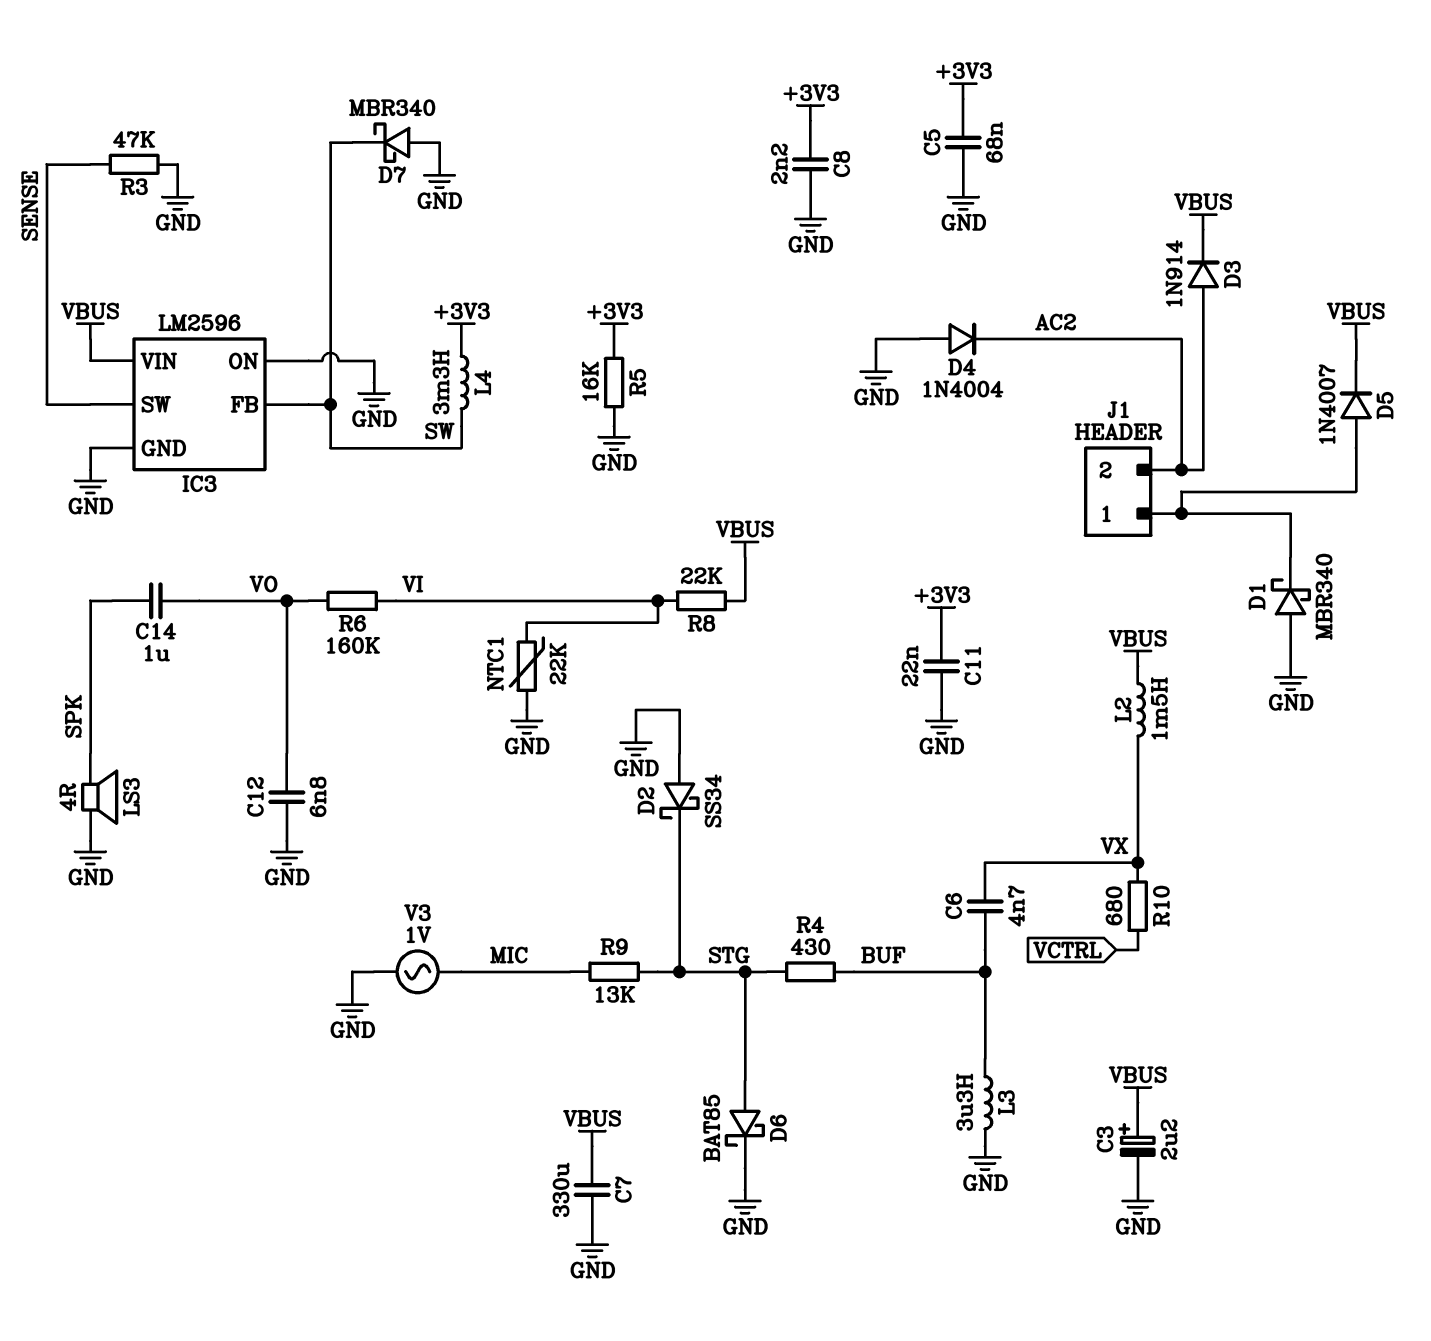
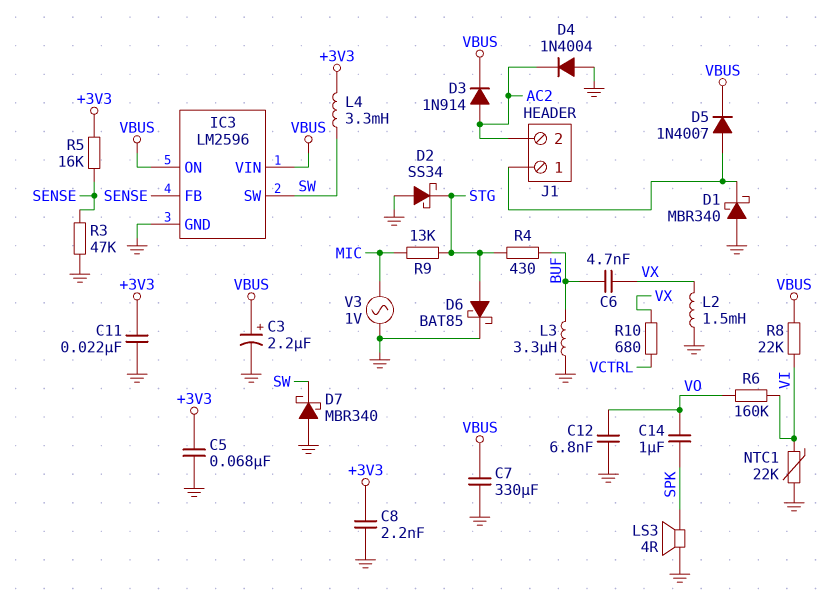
IC3 pin FB: SW -> SENSE
IC3 pin ON: GND -> VBUS
IC3 pin SW: SENSE -> SW
L2: 1.5mH (VBUS, VX) -> 1.5mH (GND, VX)
R5: 16k (+3V3, GND) -> 16k (+3V3, SENSE)

